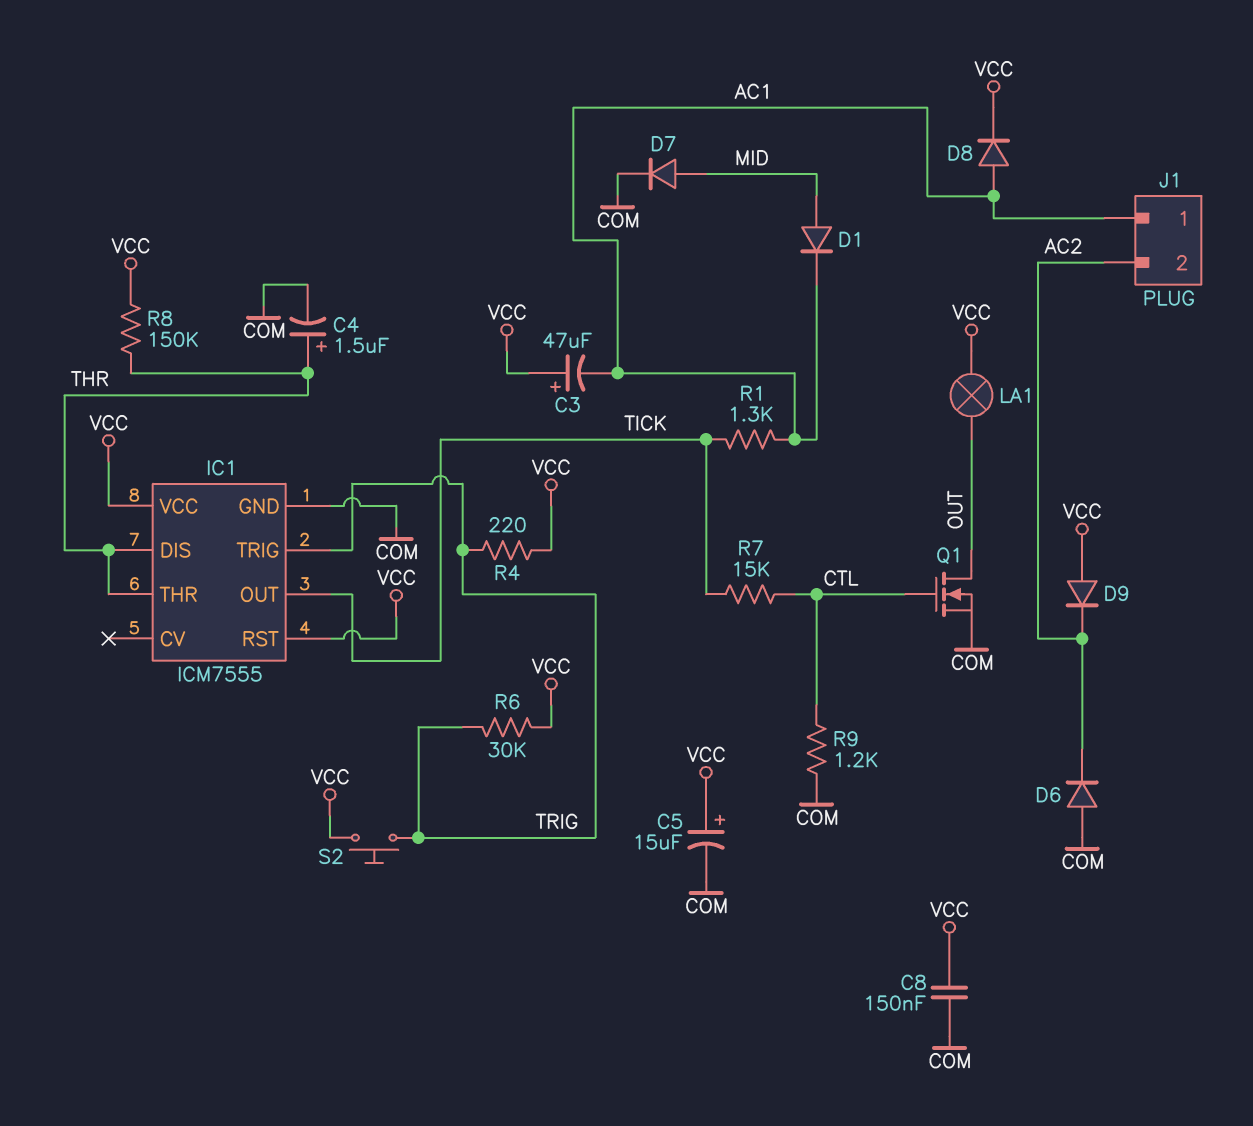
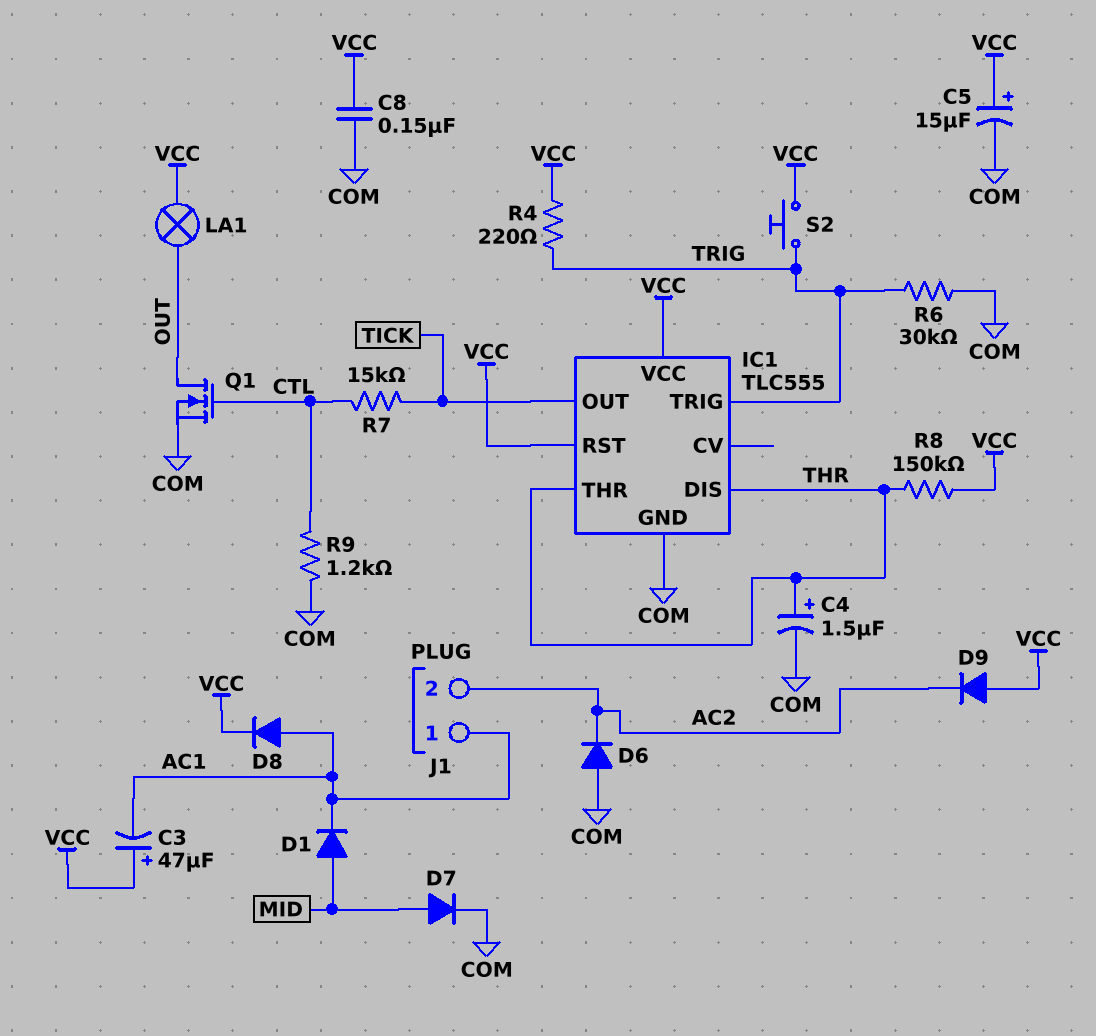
IC1: ICM7555 -> TLC555
R1: 1.3k (AC1, TICK) -> none
R6: 30k (TRIG, VCC) -> 30k (COM, TRIG)

